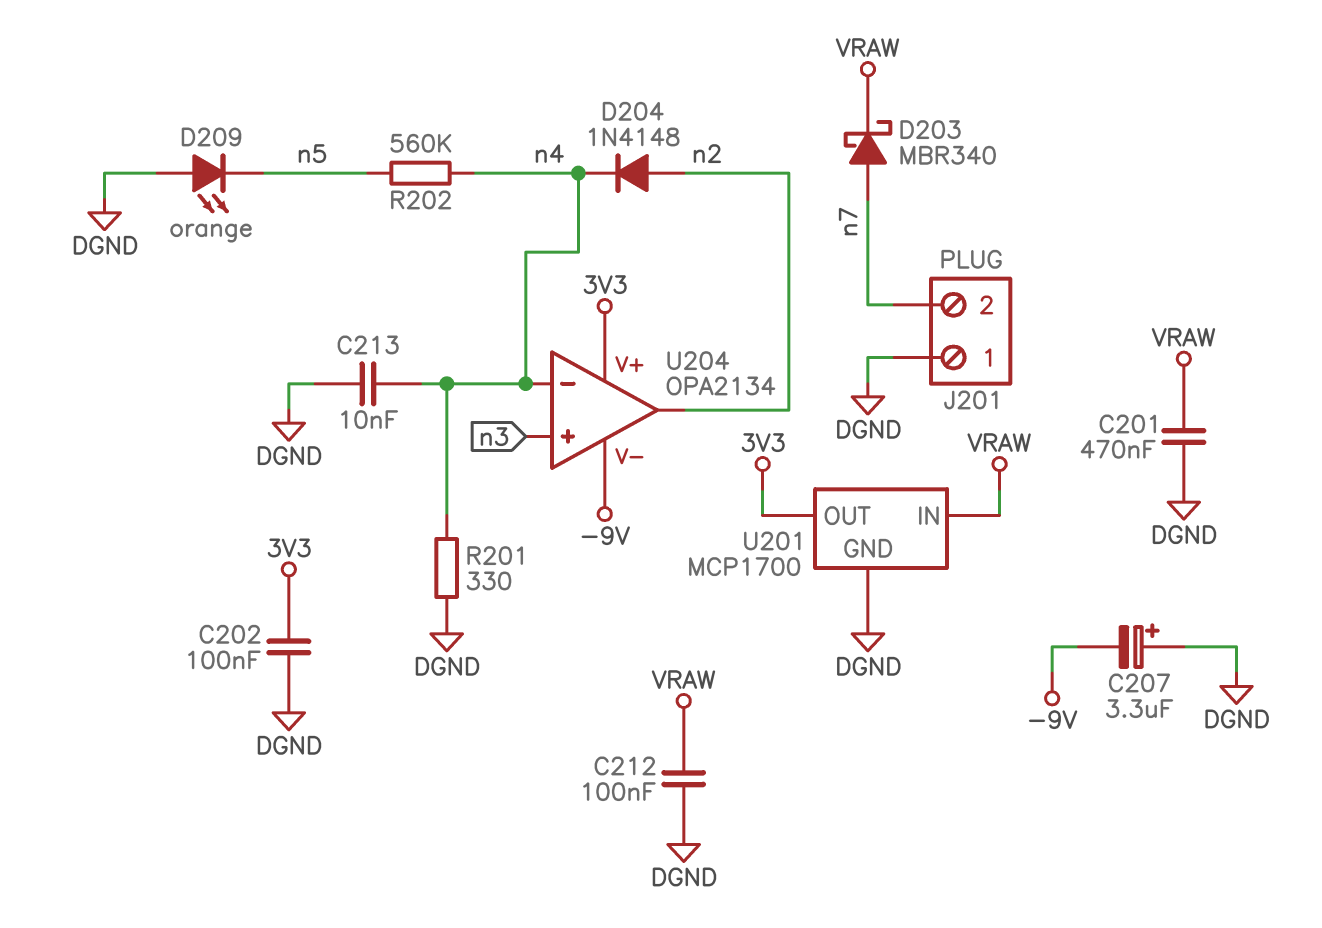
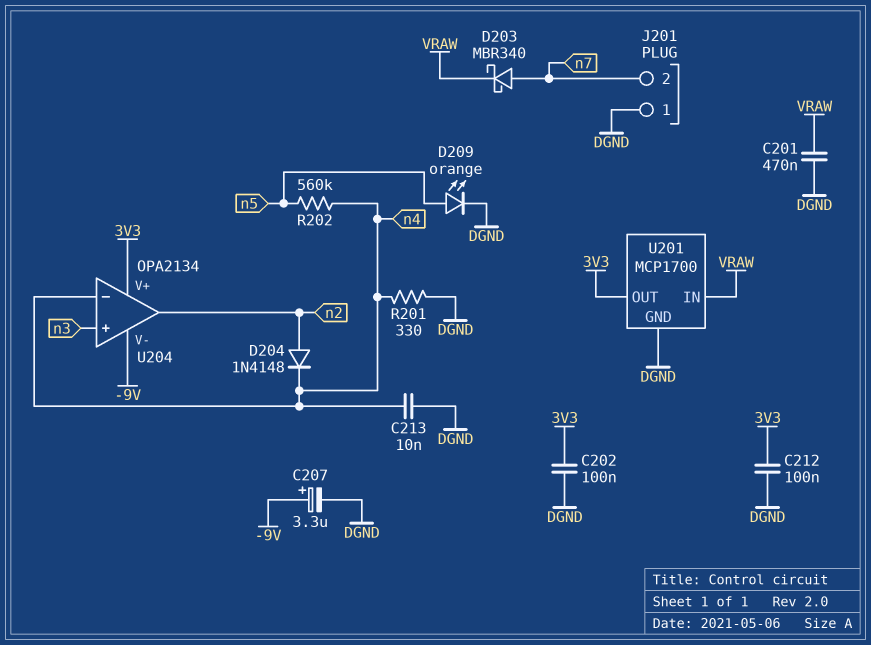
C207: 3.3uF (plus DGND, minus -9V) -> 3.3uF (plus -9V, minus DGND)
C212: 100nF (DGND, VRAW) -> 100nF (3V3, DGND)
D209: LED orange (A DGND, K n5) -> LED orange (A n5, K DGND)

